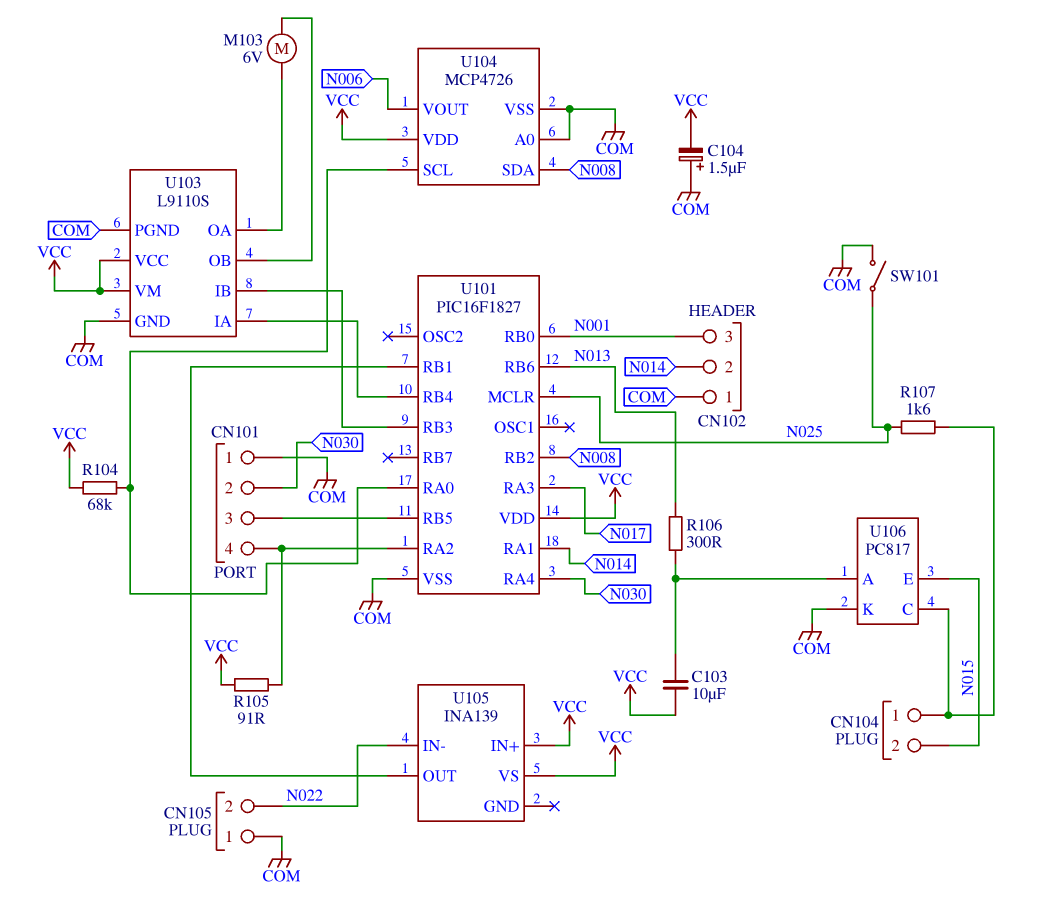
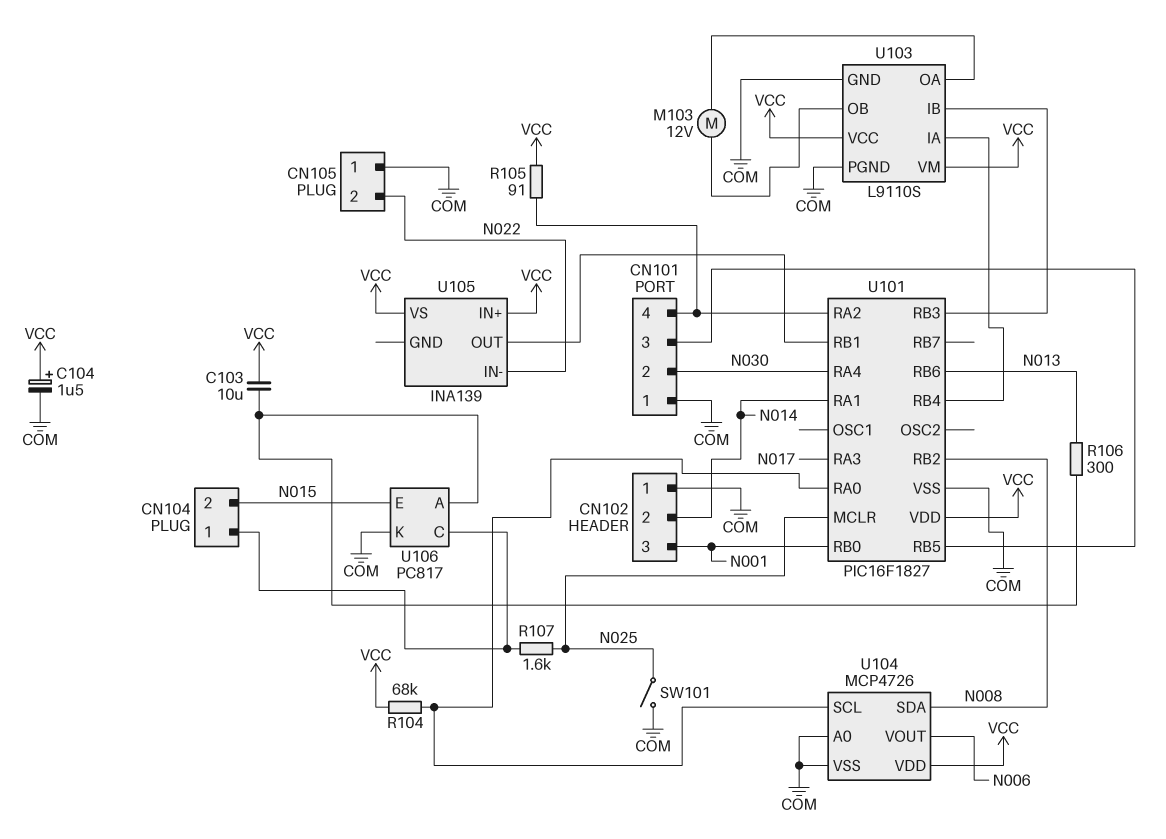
C104: 1.5uF (plus COM, minus VCC) -> 1.5uF (plus VCC, minus COM)
M103: motor 6V (U103/OA, U103/OB) -> motor 12V (U103/OA, U103/OB)

